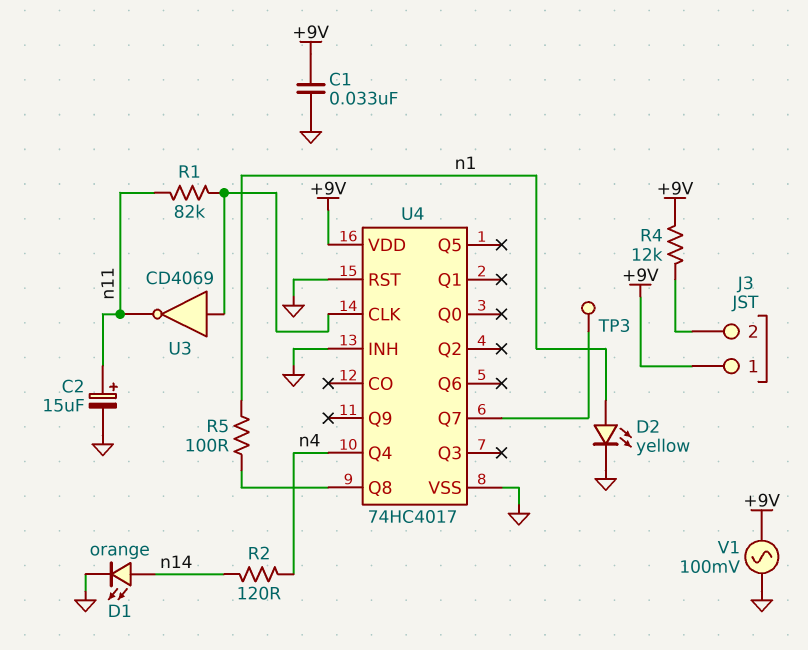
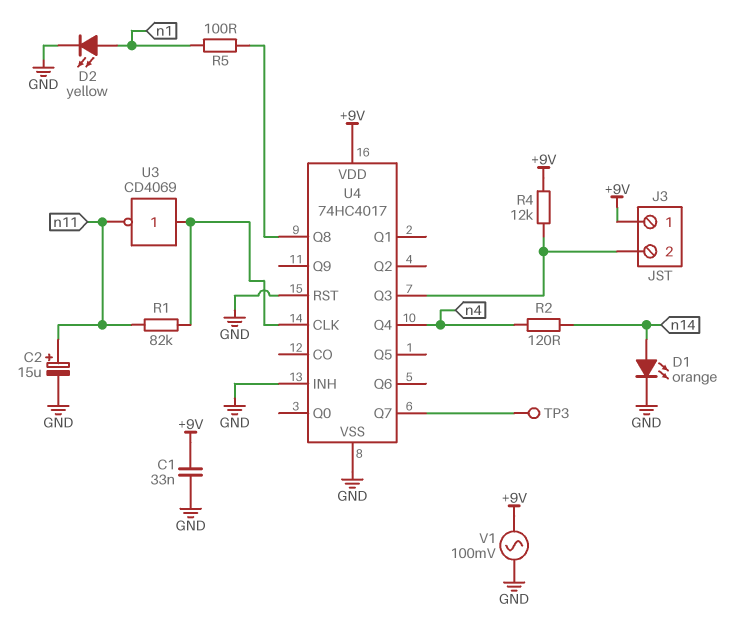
U4 pin Q3: none -> J3/2

